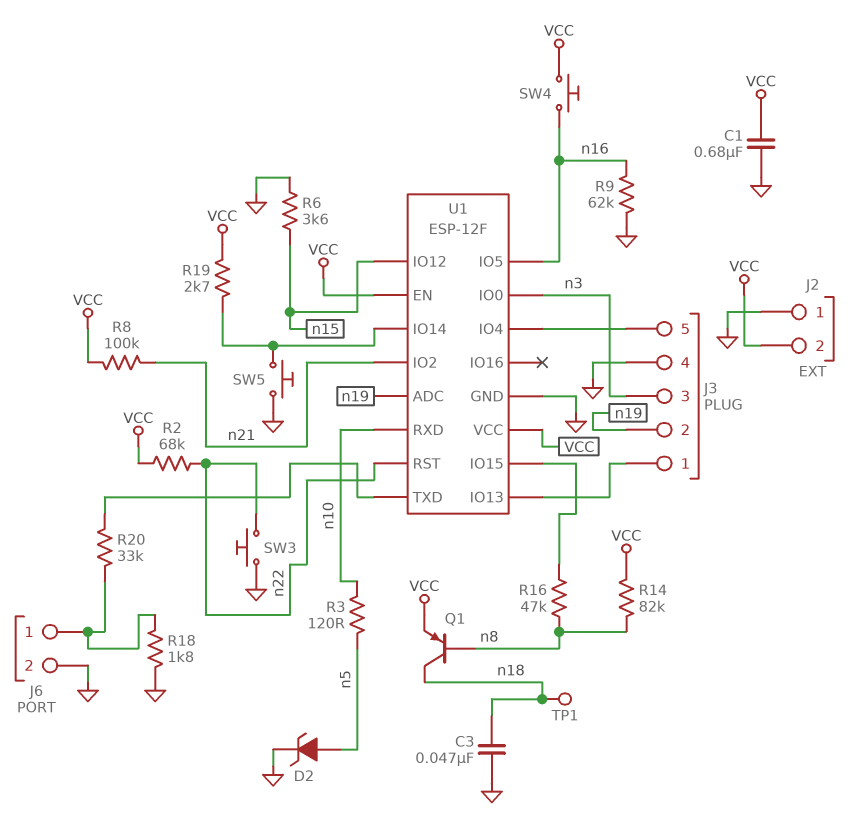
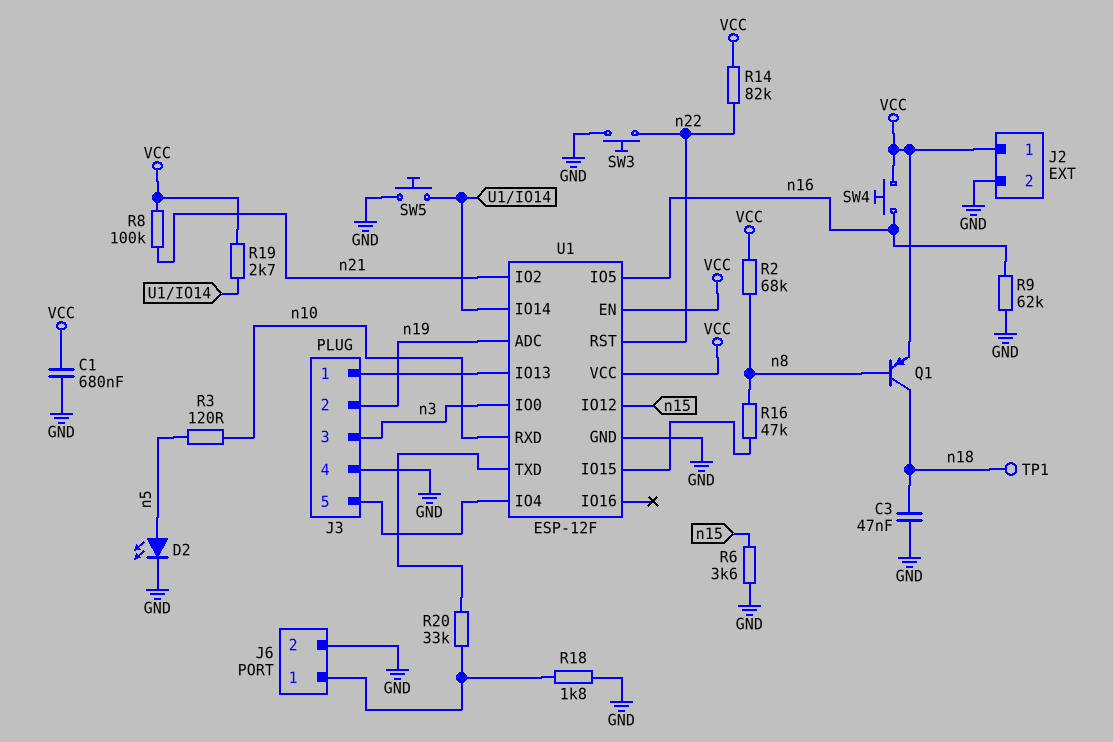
D2: zener (A n5, K GND) -> LED (A n5, K GND)
J2 pin 1: GND -> VCC
J2 pin 2: VCC -> GND
R2: 68k (VCC, n22) -> 68k (VCC, n8)
R14: 82k (VCC, n8) -> 82k (VCC, n22)

